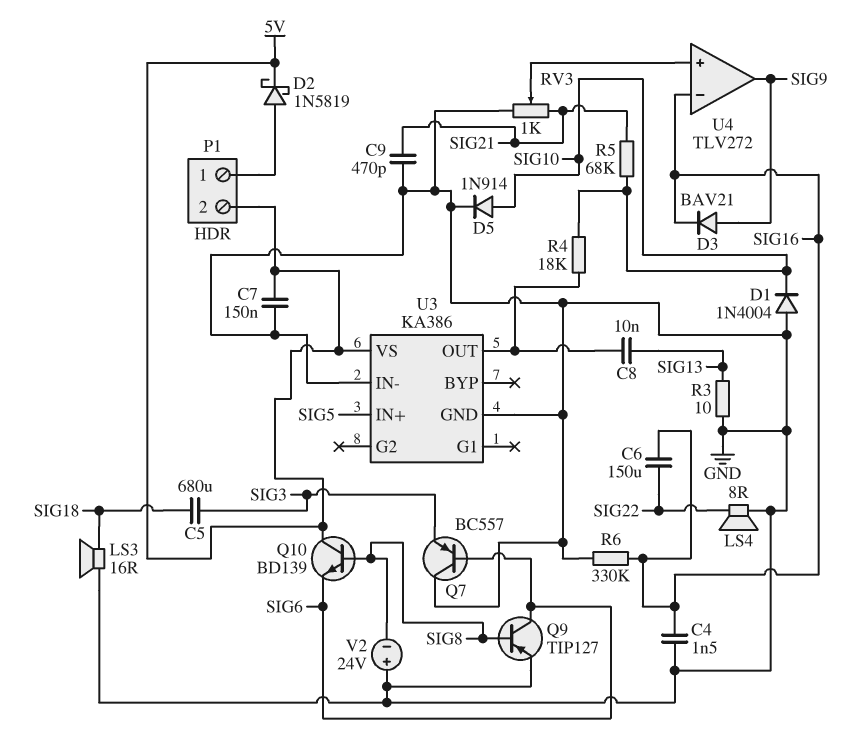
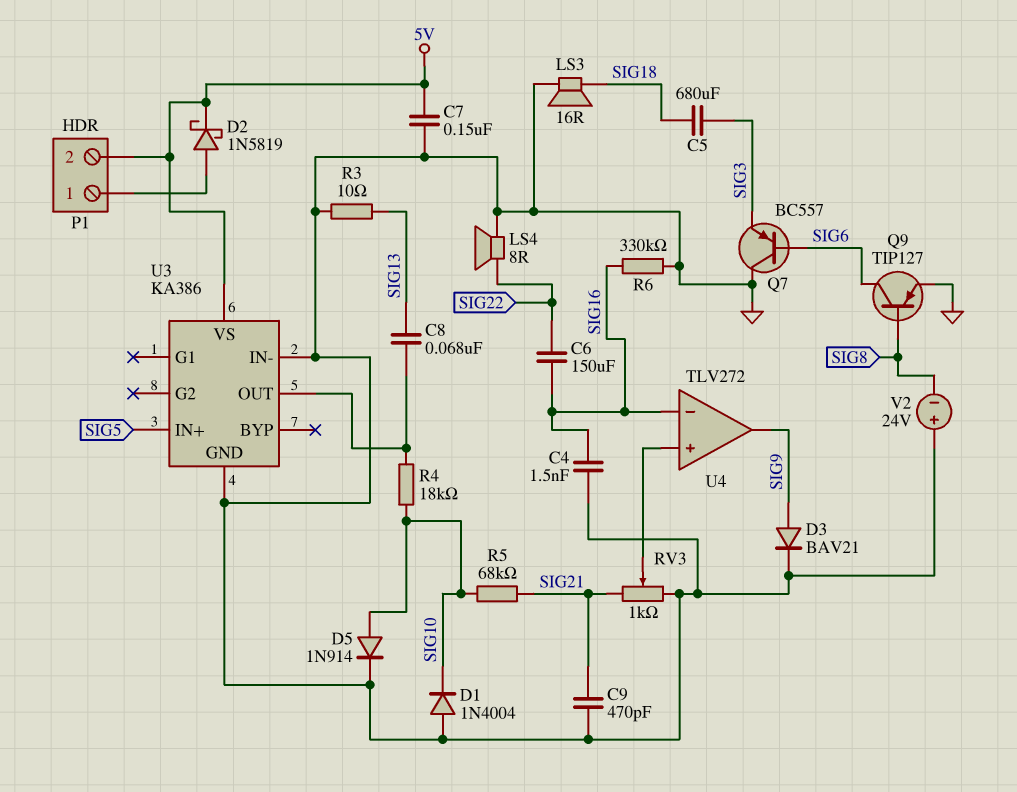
C8: 10nF (SIG13, U3/OUT) -> 68nF (SIG13, U3/OUT)
D3: diode BAV21 (A SIG9, K SIG16) -> diode BAV21 (A SIG9, K GND)
Q10: NPN BD139 (B SIG8, C 5V, E SIG6) -> none

